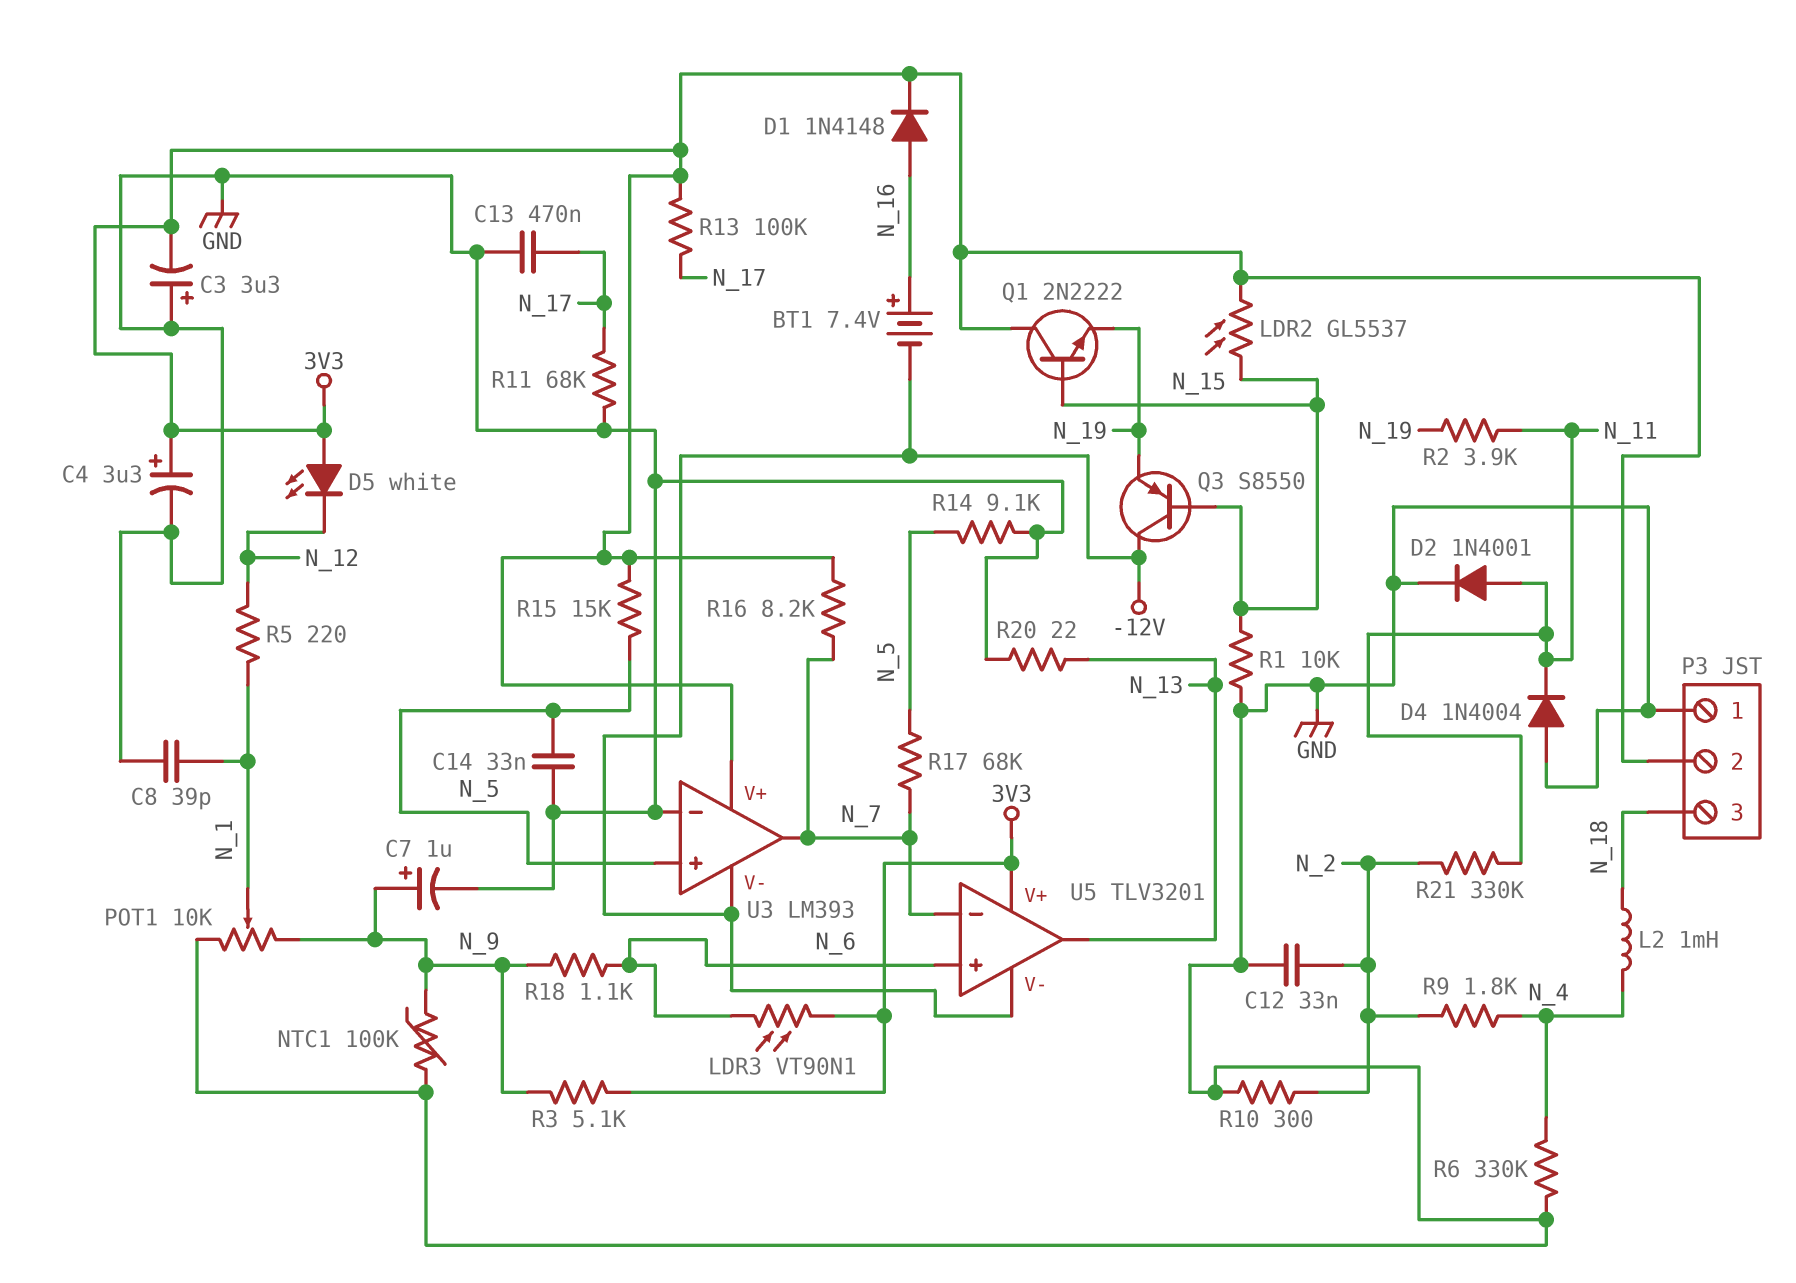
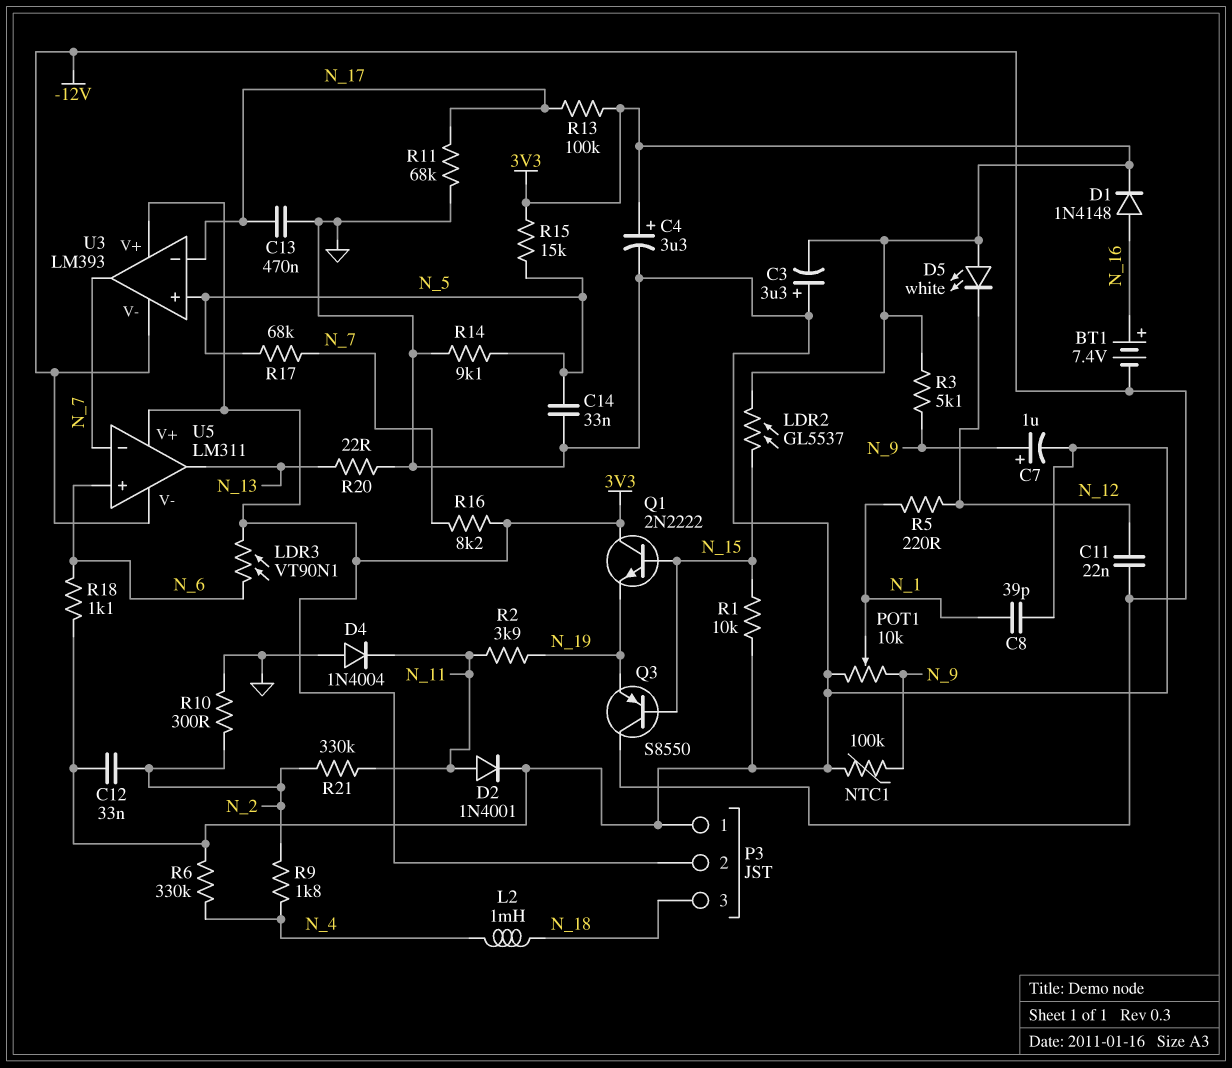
C11: none -> 22nF (-12V, N_12)
R18: 1.1k (N_6, N_9) -> 1.1k (GND, N_6)
U3 pin in-: GND -> N_17
U5: TLV3201 -> LM311

